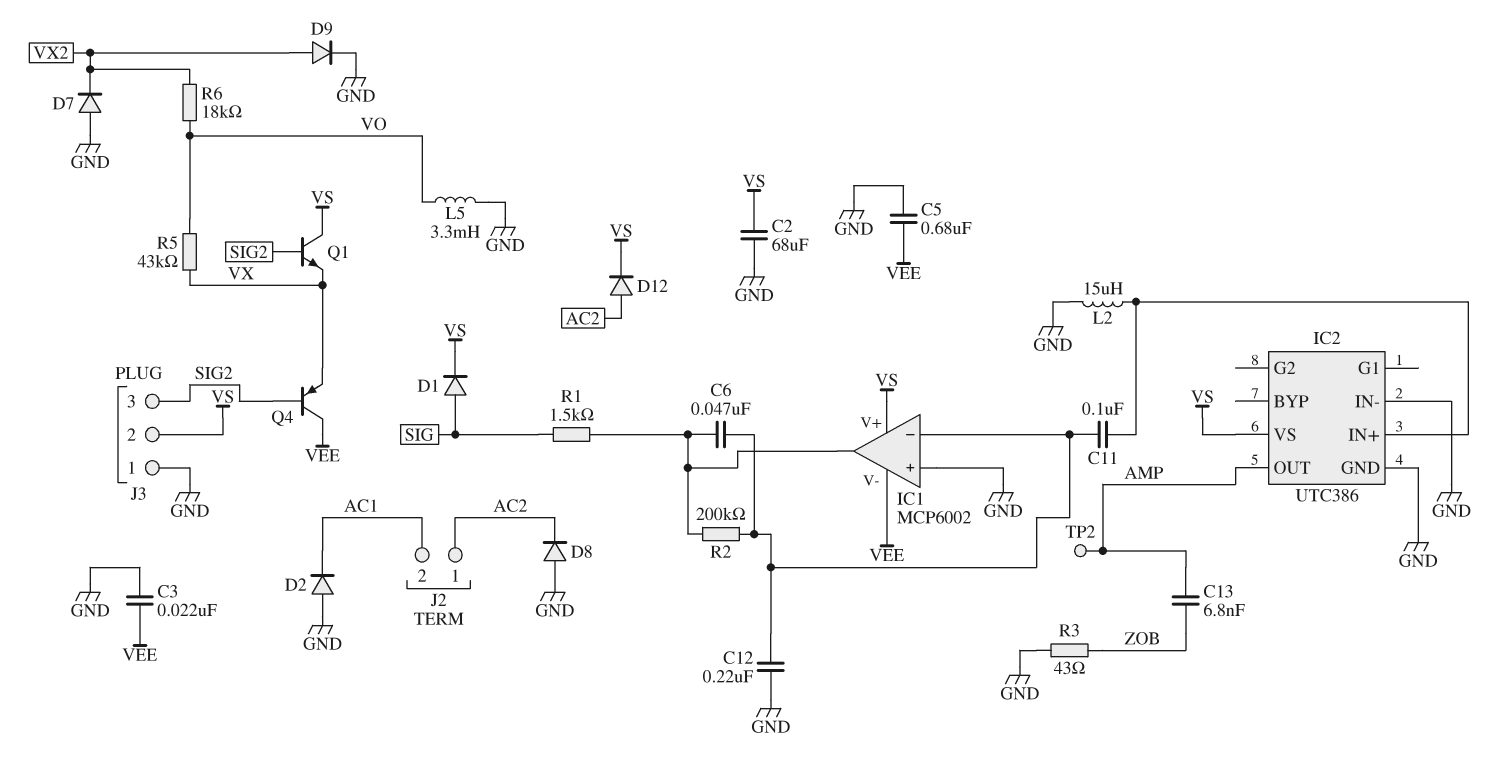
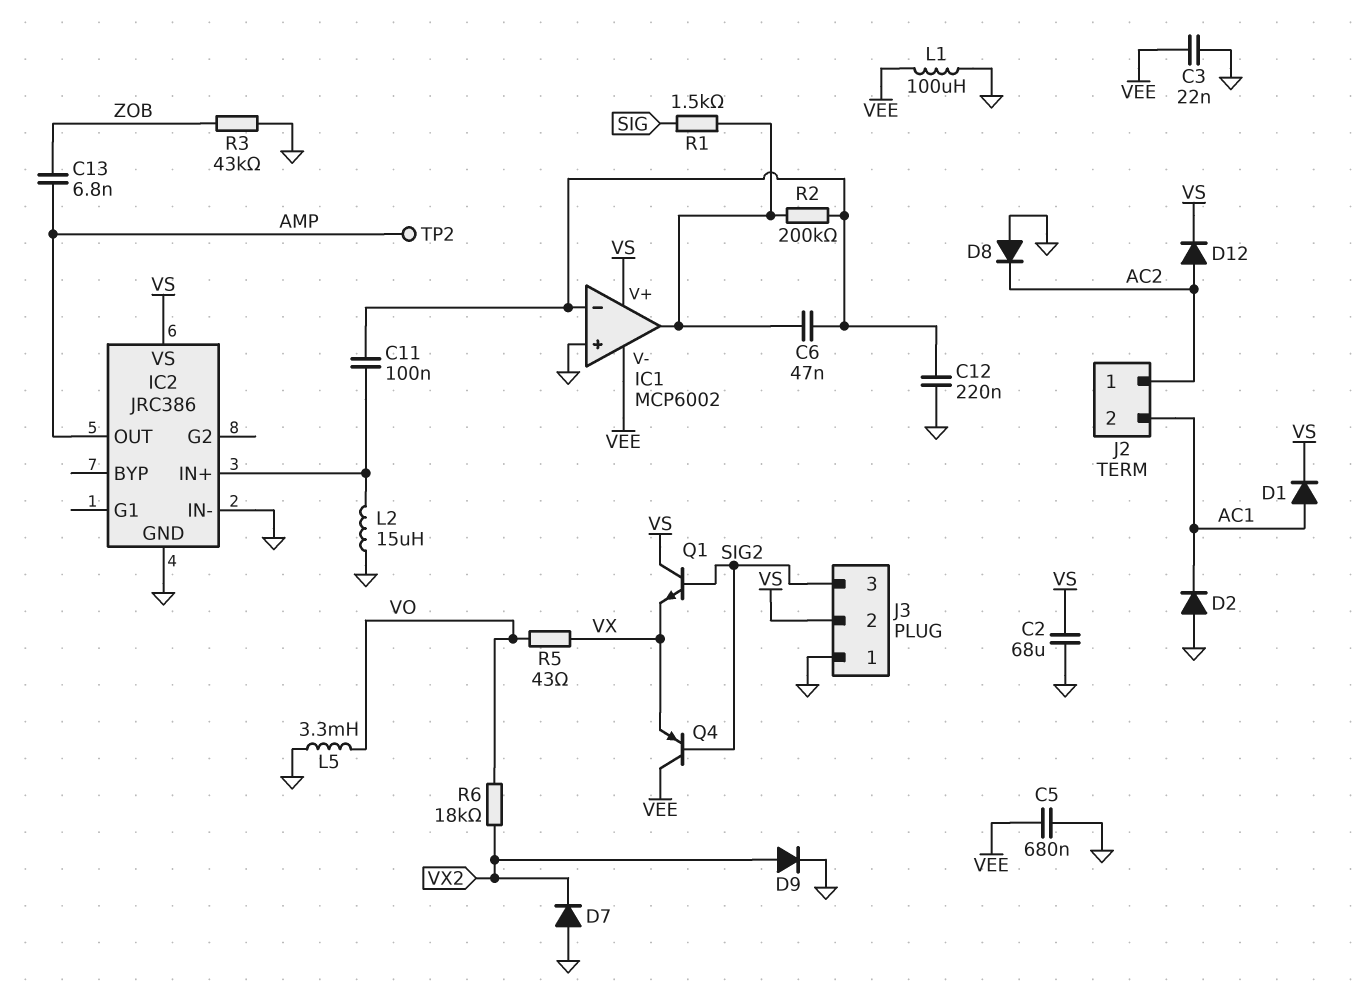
D1: diode (A SIG, K VS) -> diode (A AC1, K VS)
IC2: UTC386 -> JRC386
L1: none -> 100uH (GND, VEE)
R3: 43 (GND, ZOB) -> 43k (GND, ZOB)
R5: 43k (VO, VX) -> 43 (VO, VX)

